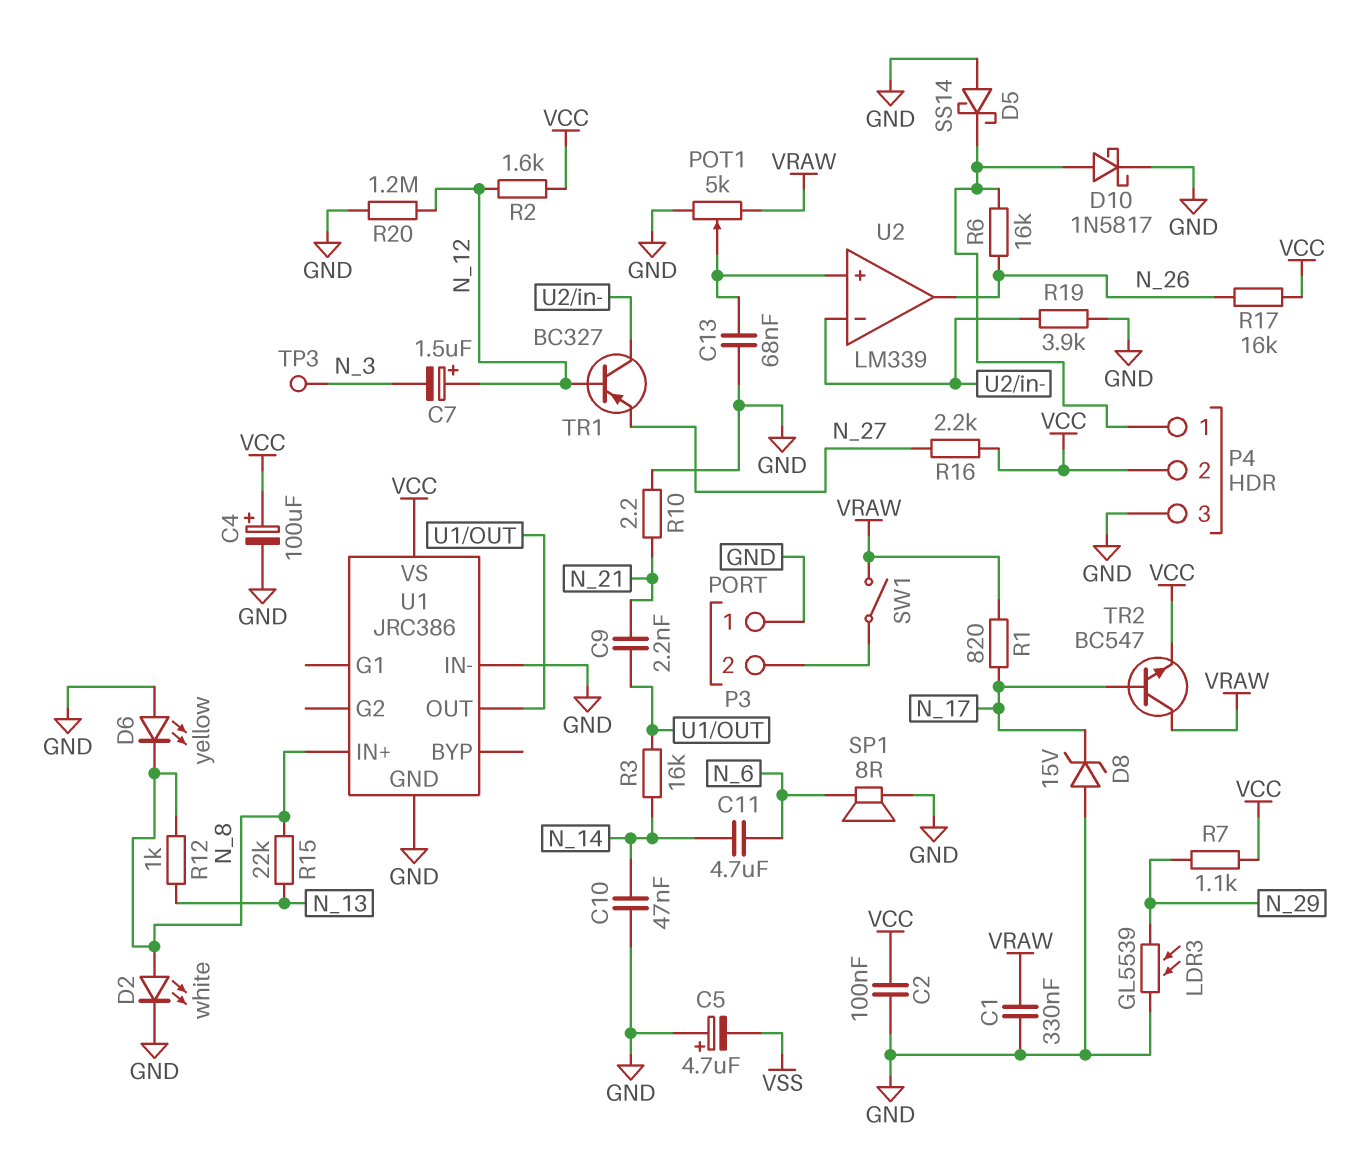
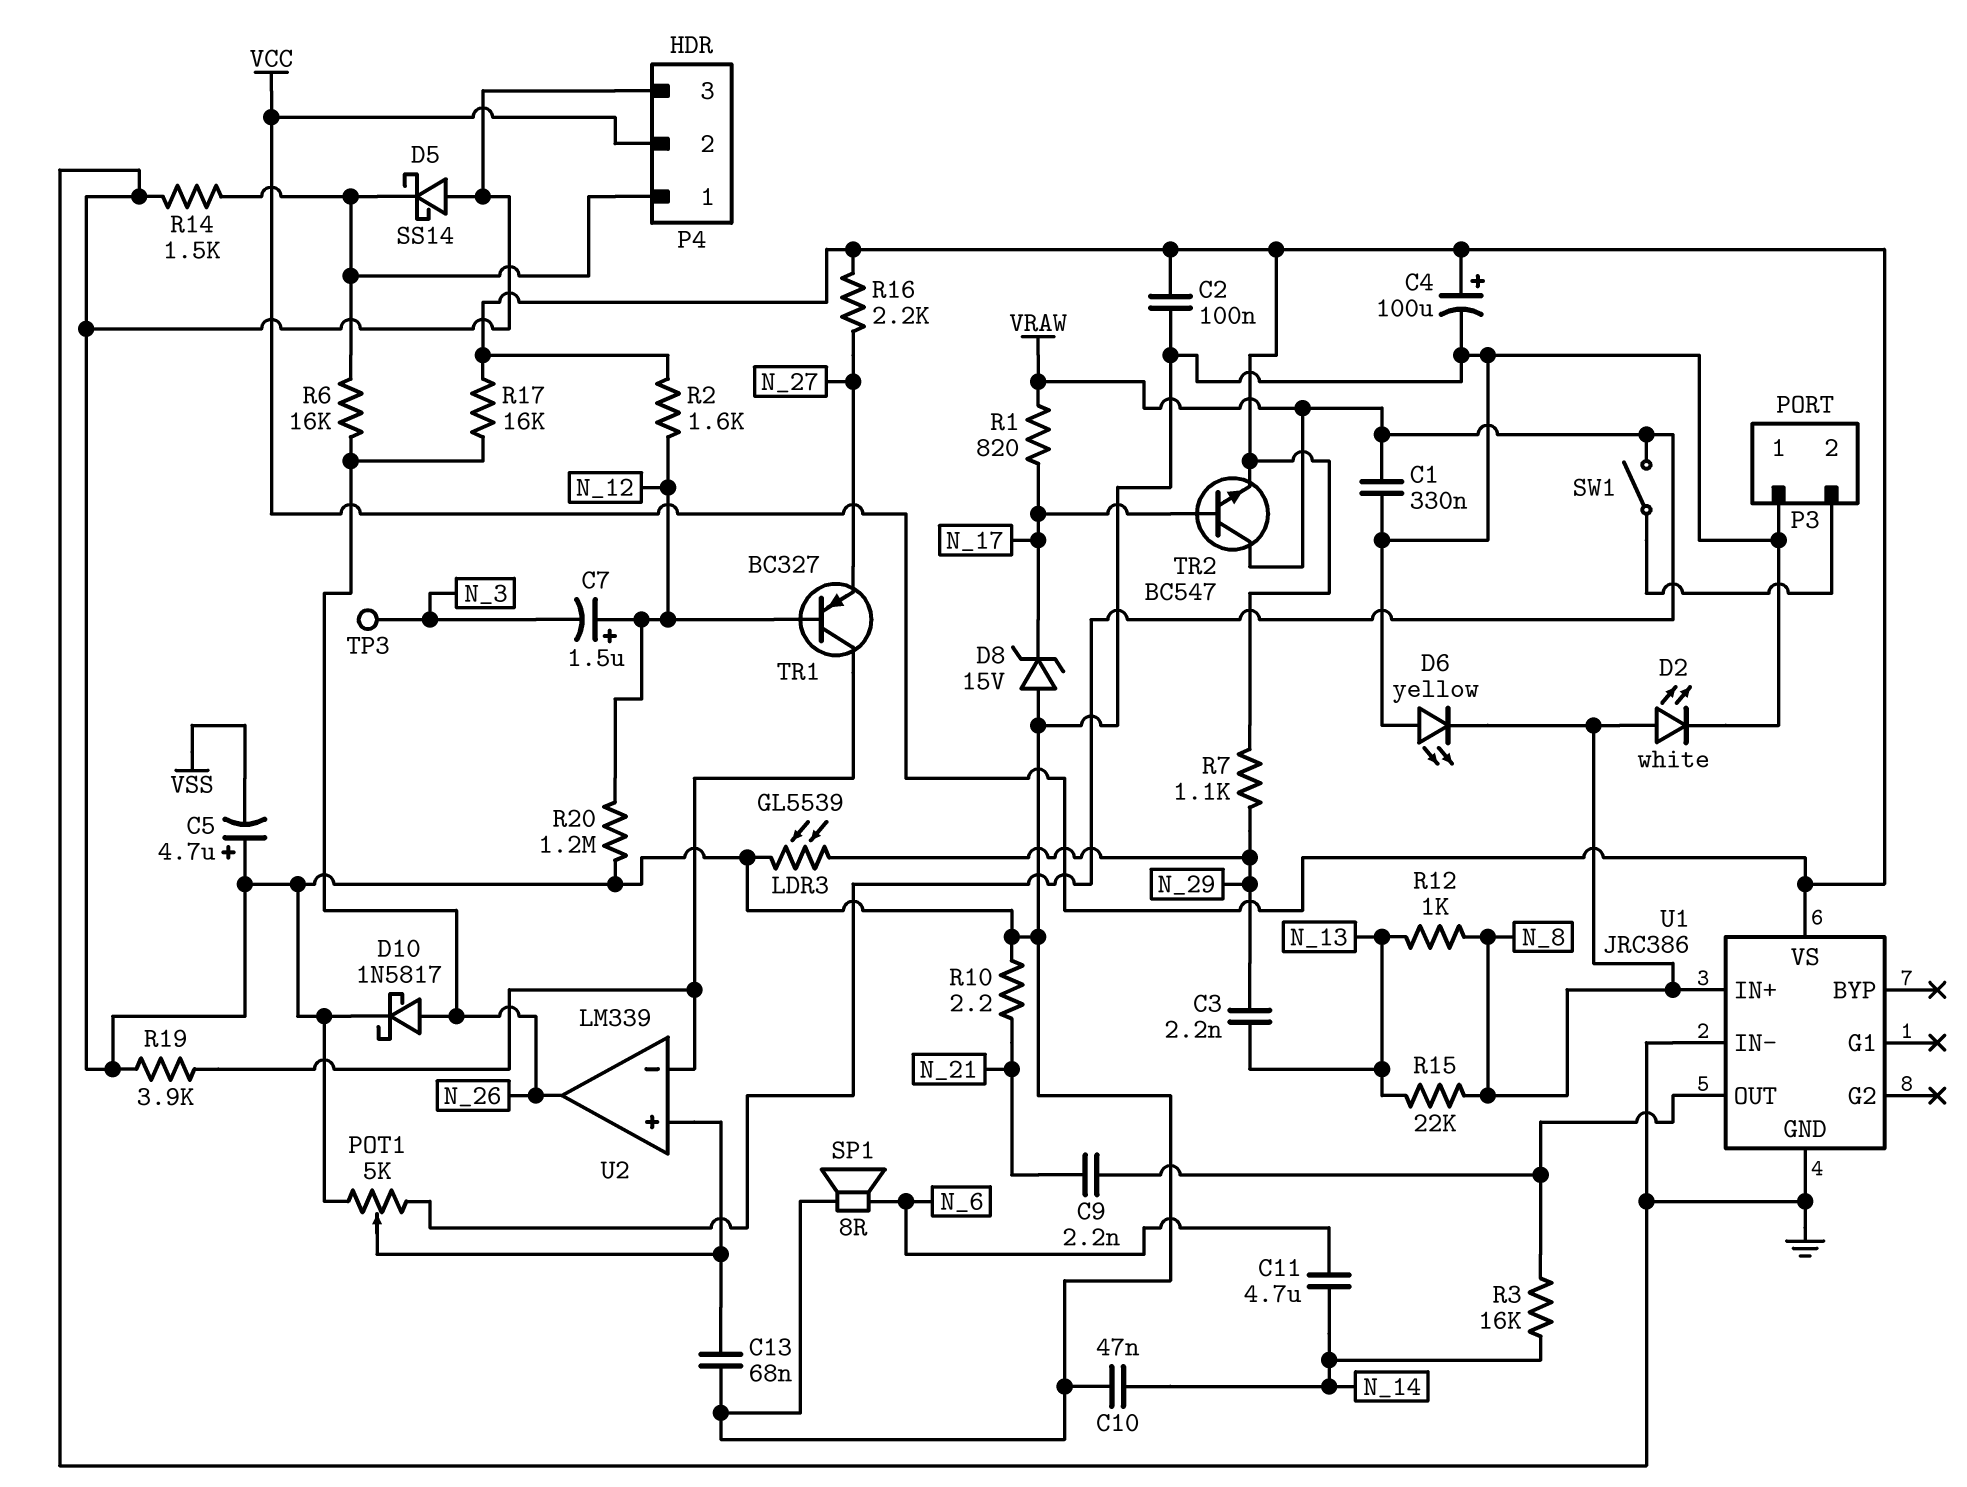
C3: none -> 2.2nF (N_13, N_29)
D10: schottky 1N5817 (A P4/1, K GND) -> schottky 1N5817 (A N_26, K GND)
R14: none -> 1.5k (GND, P4/1)

